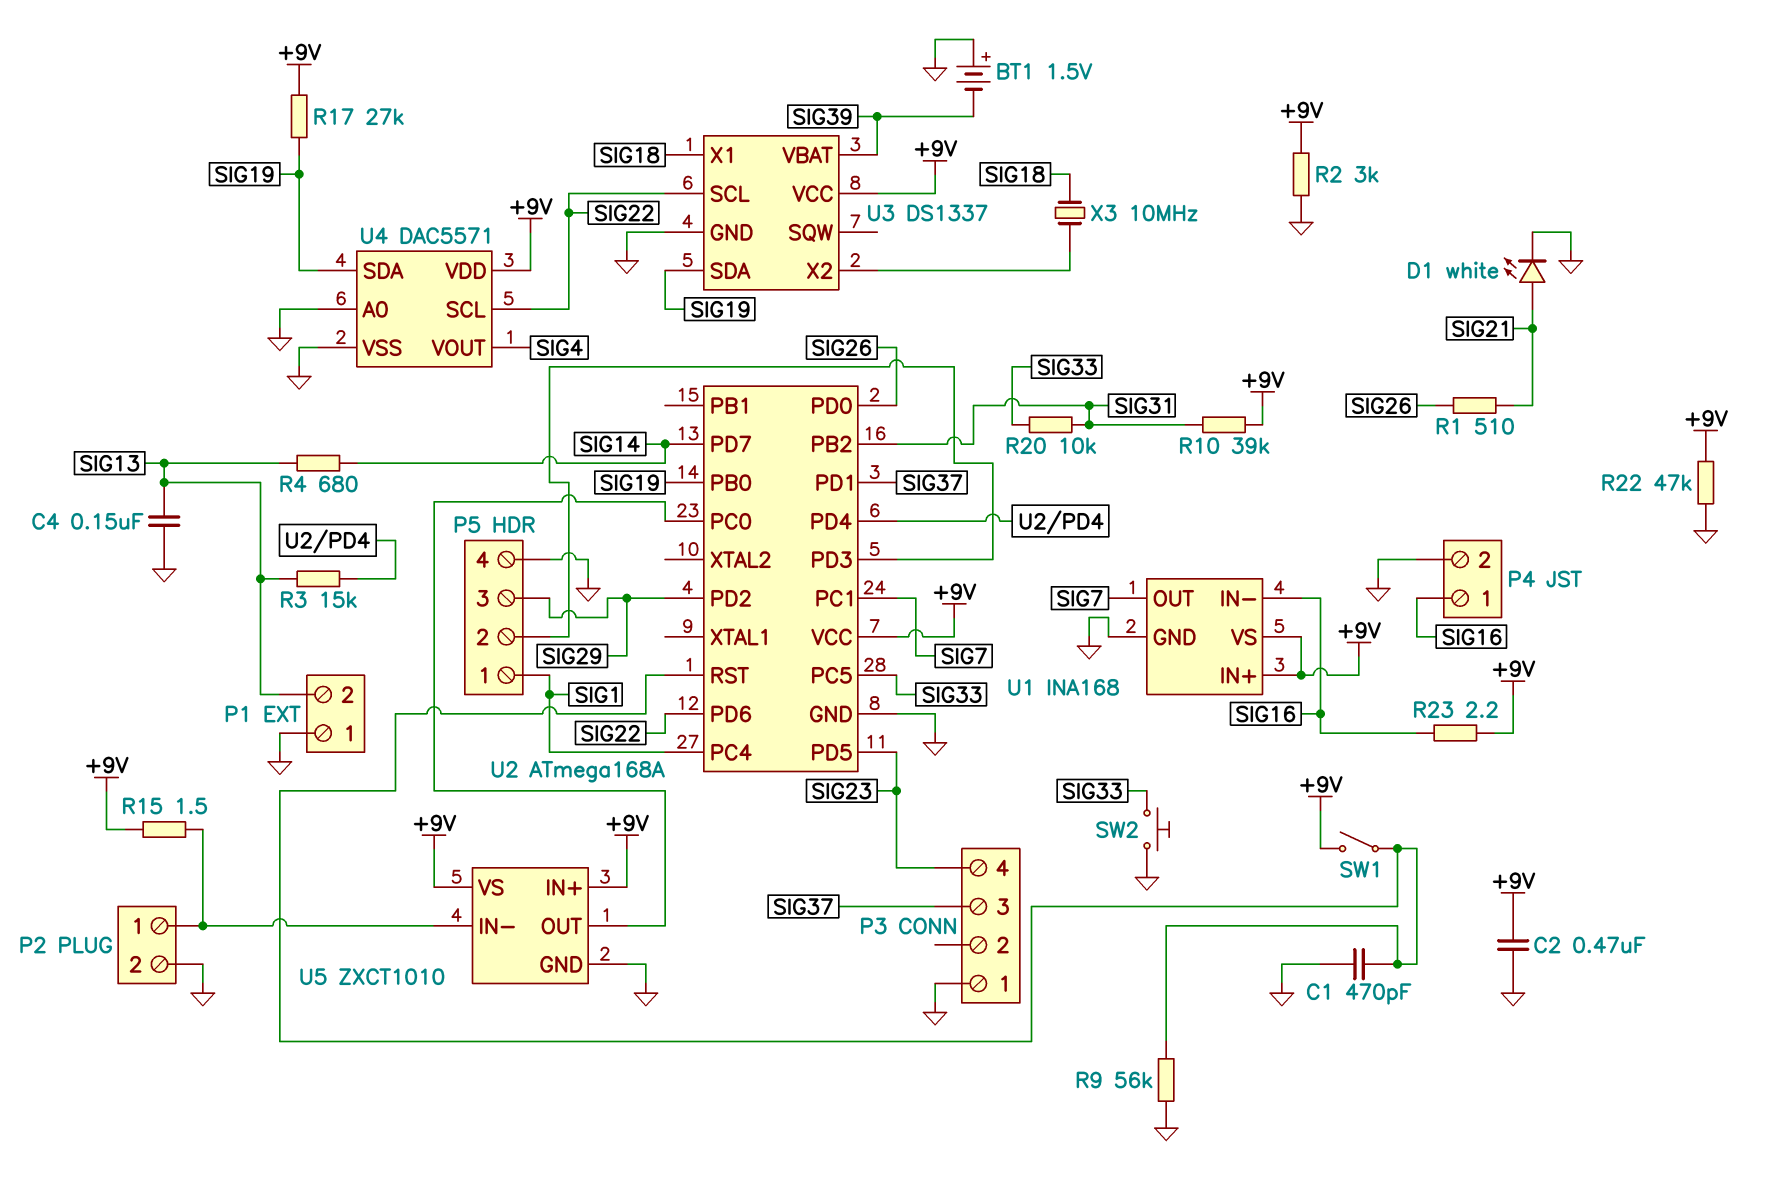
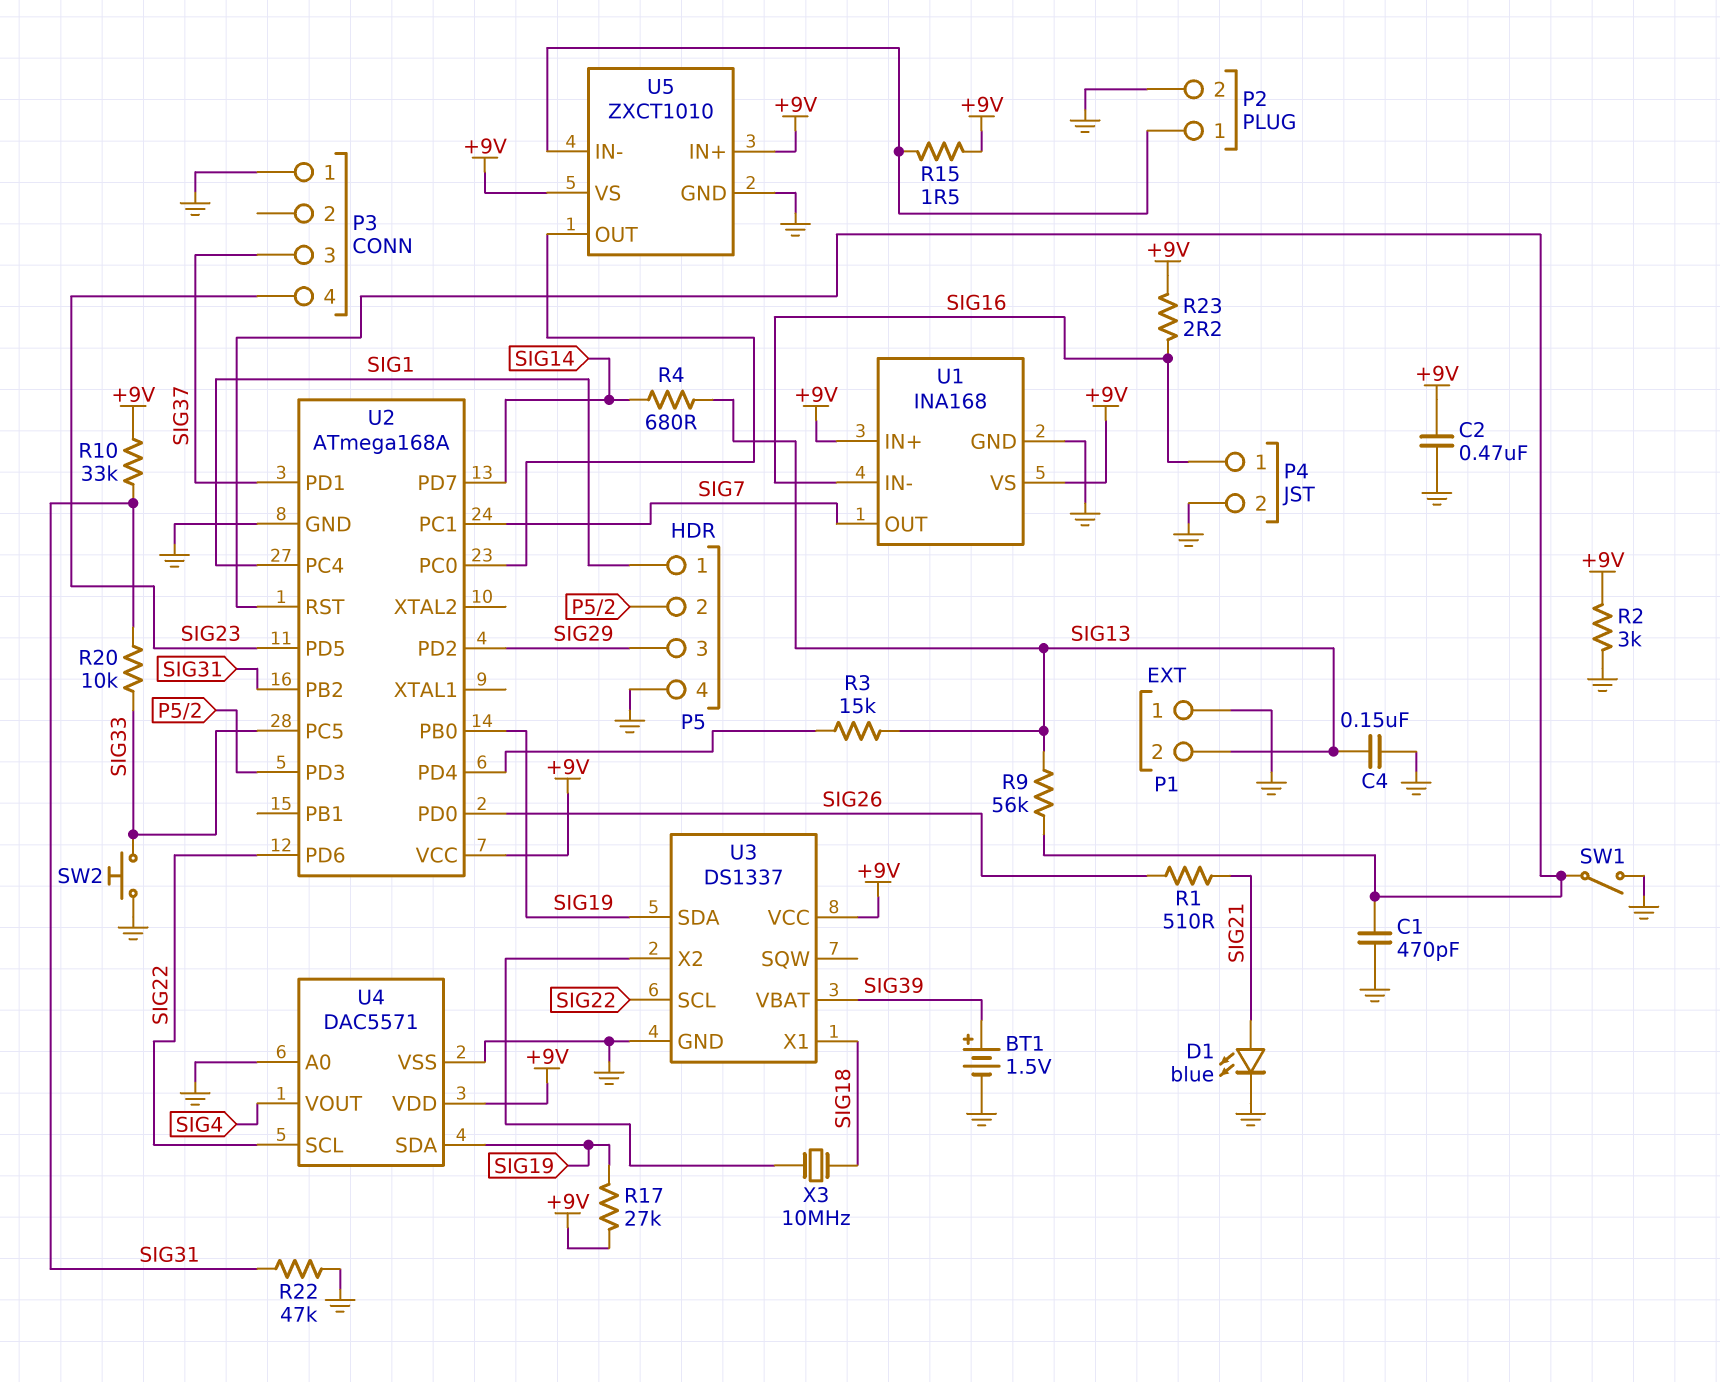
BT1: 1.5V (plus GND, minus SIG39) -> 1.5V (plus SIG39, minus GND)
D1: LED white (A SIG21, K GND) -> LED blue (A SIG21, K GND)
R9: 56k (GND, U2/RST) -> 56k (SIG13, U2/RST)
R10: 39k (+9V, SIG31) -> 33k (+9V, SIG31)
R22: 47k (+9V, GND) -> 47k (GND, SIG31)
SW1: switch (+9V, U2/RST) -> switch (GND, U2/RST)

